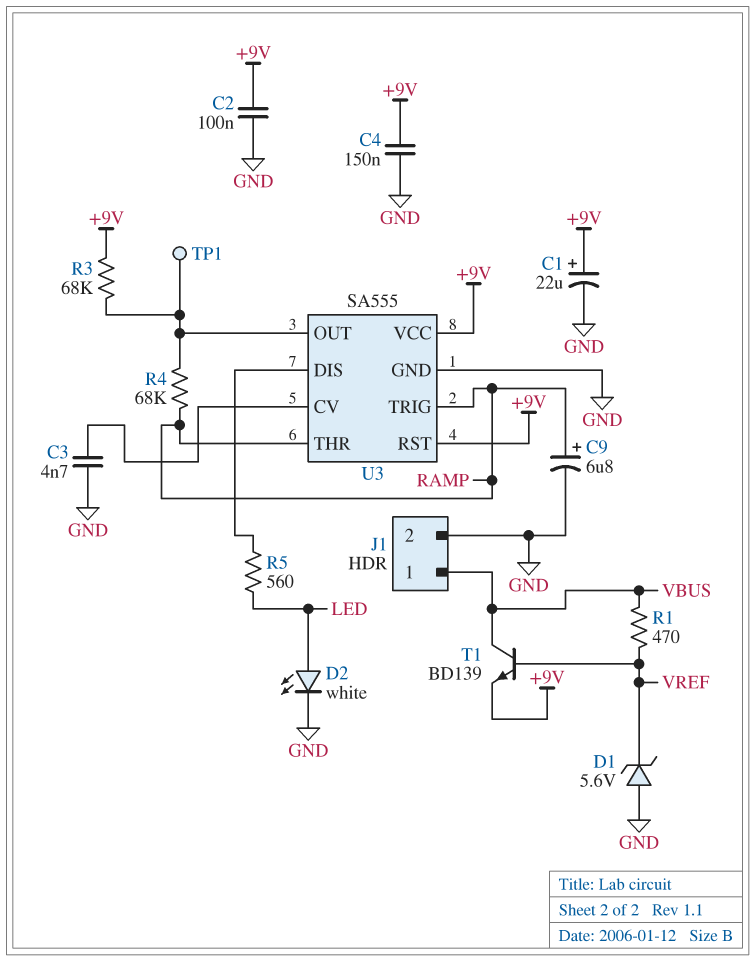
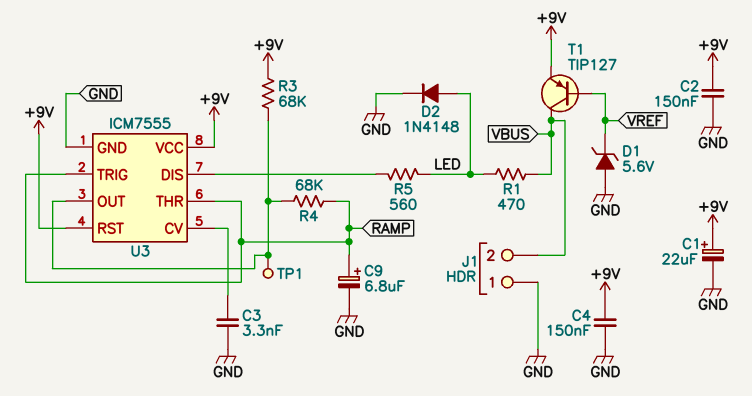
C2: 100nF (+9V, GND) -> 150nF (+9V, GND)
C3: 4.7nF (GND, U3/CV) -> 3.3nF (GND, U3/CV)
D2: LED white (A LED, K GND) -> diode 1N4148 (A LED, K GND)
J1 pin 1: VBUS -> GND
J1 pin 2: GND -> VBUS
R1: 470 (VBUS, VREF) -> 470 (LED, VBUS)
T1: NPN BD139 (B VREF, C VBUS, E +9V) -> PNP TIP127 (B VREF, C VBUS, E +9V)
U3: SA555 -> ICM7555

